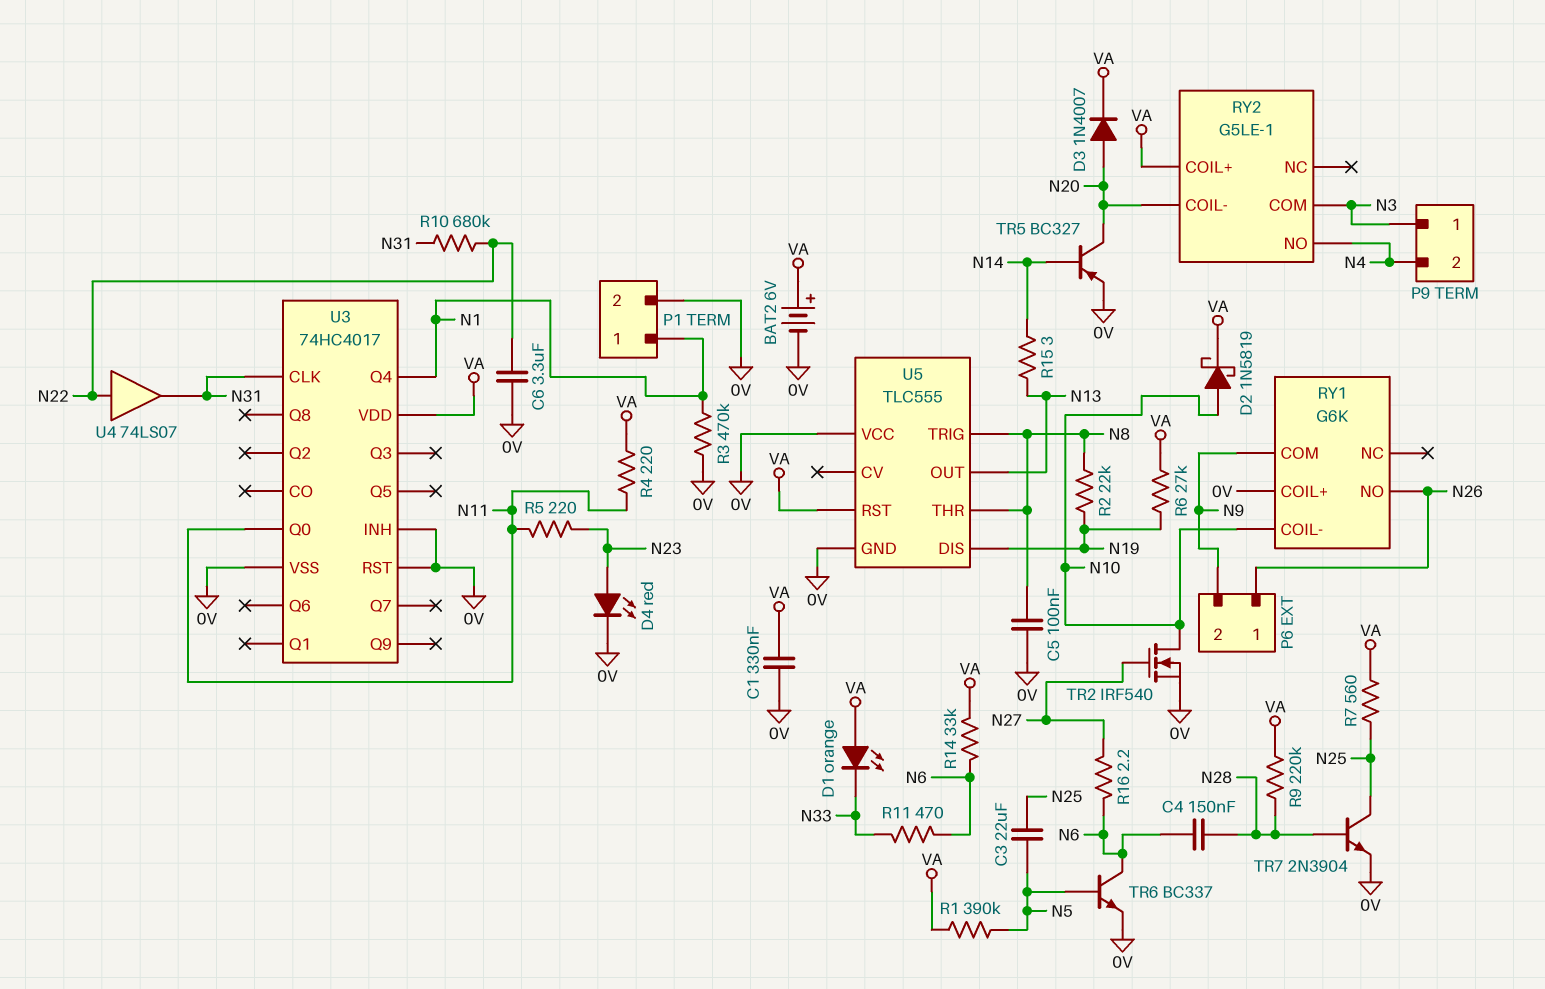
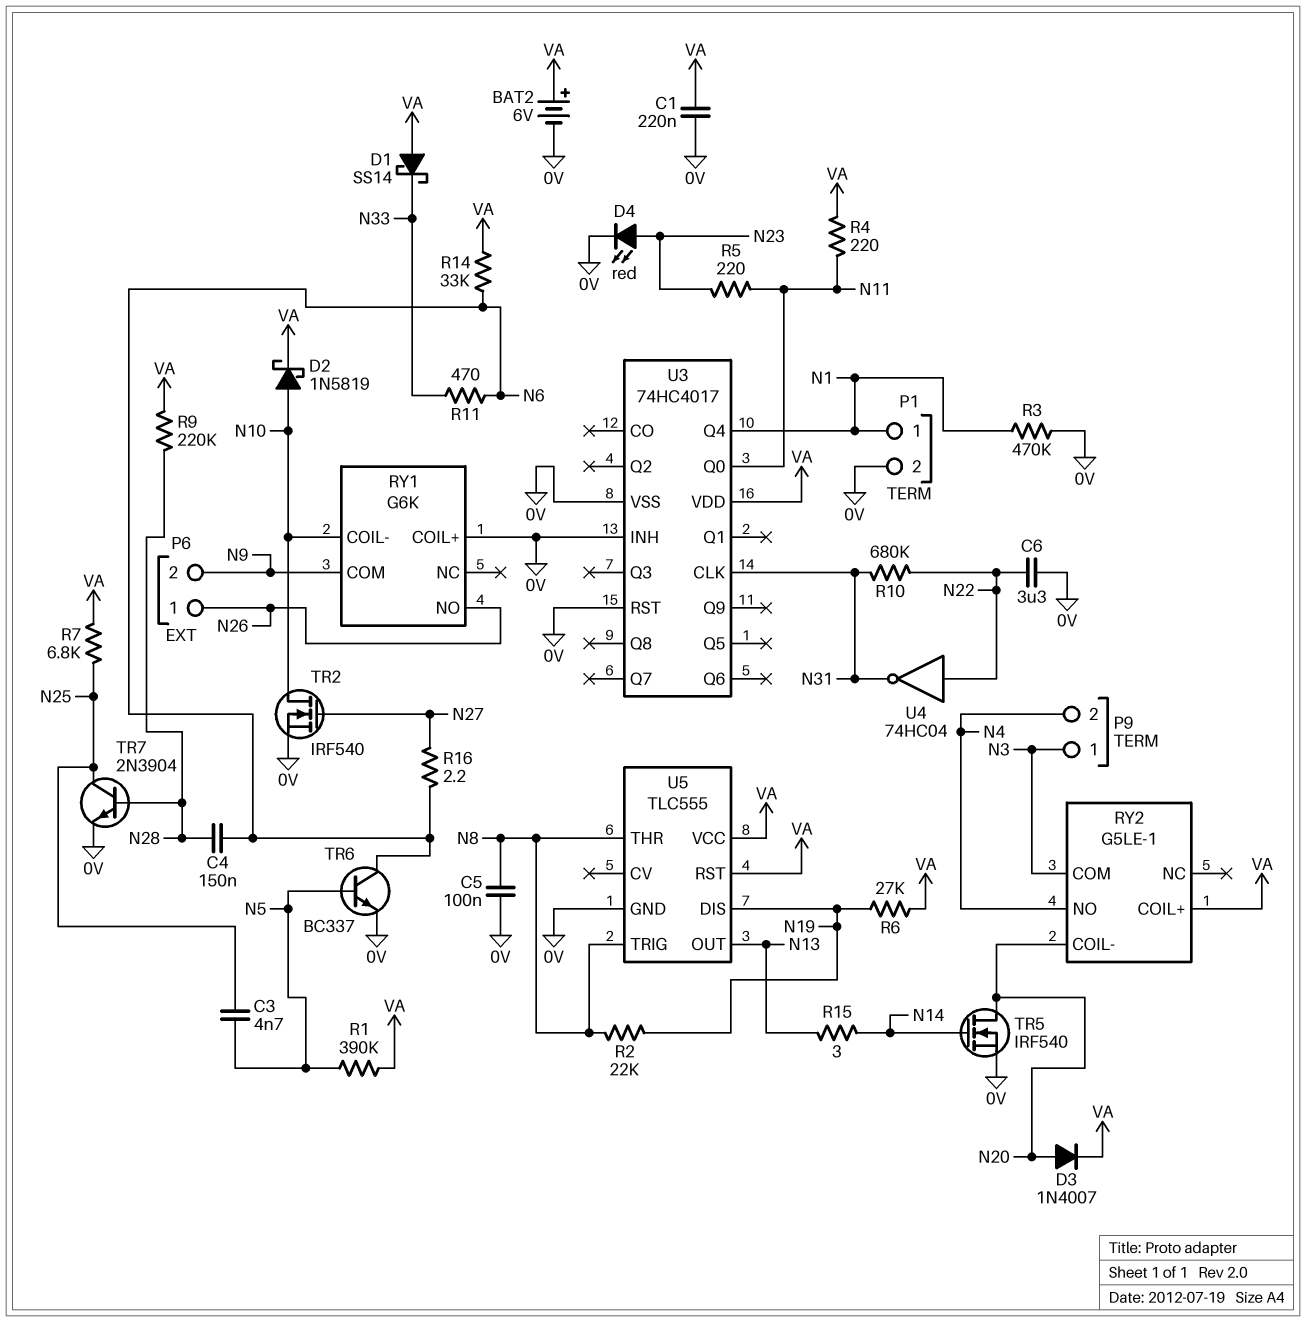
C1: 330nF (0V, VA) -> 220nF (0V, VA)
C3: 22uF (N5, N25) -> 4.7nF (N5, N25)
D1: LED orange (A VA, K N33) -> schottky SS14 (A VA, K N33)
R7: 560 (N25, VA) -> 6.8k (N25, VA)
TR5: PNP BC327 (B N14, C N20, E 0V) -> NMOS IRF540 (G N14, D N20, S 0V)
U4: buffer 74LS07 (in N22, out N31) -> NOT 74HC04 (in N22, out N31)
U5 pin VCC: 0V -> VA

